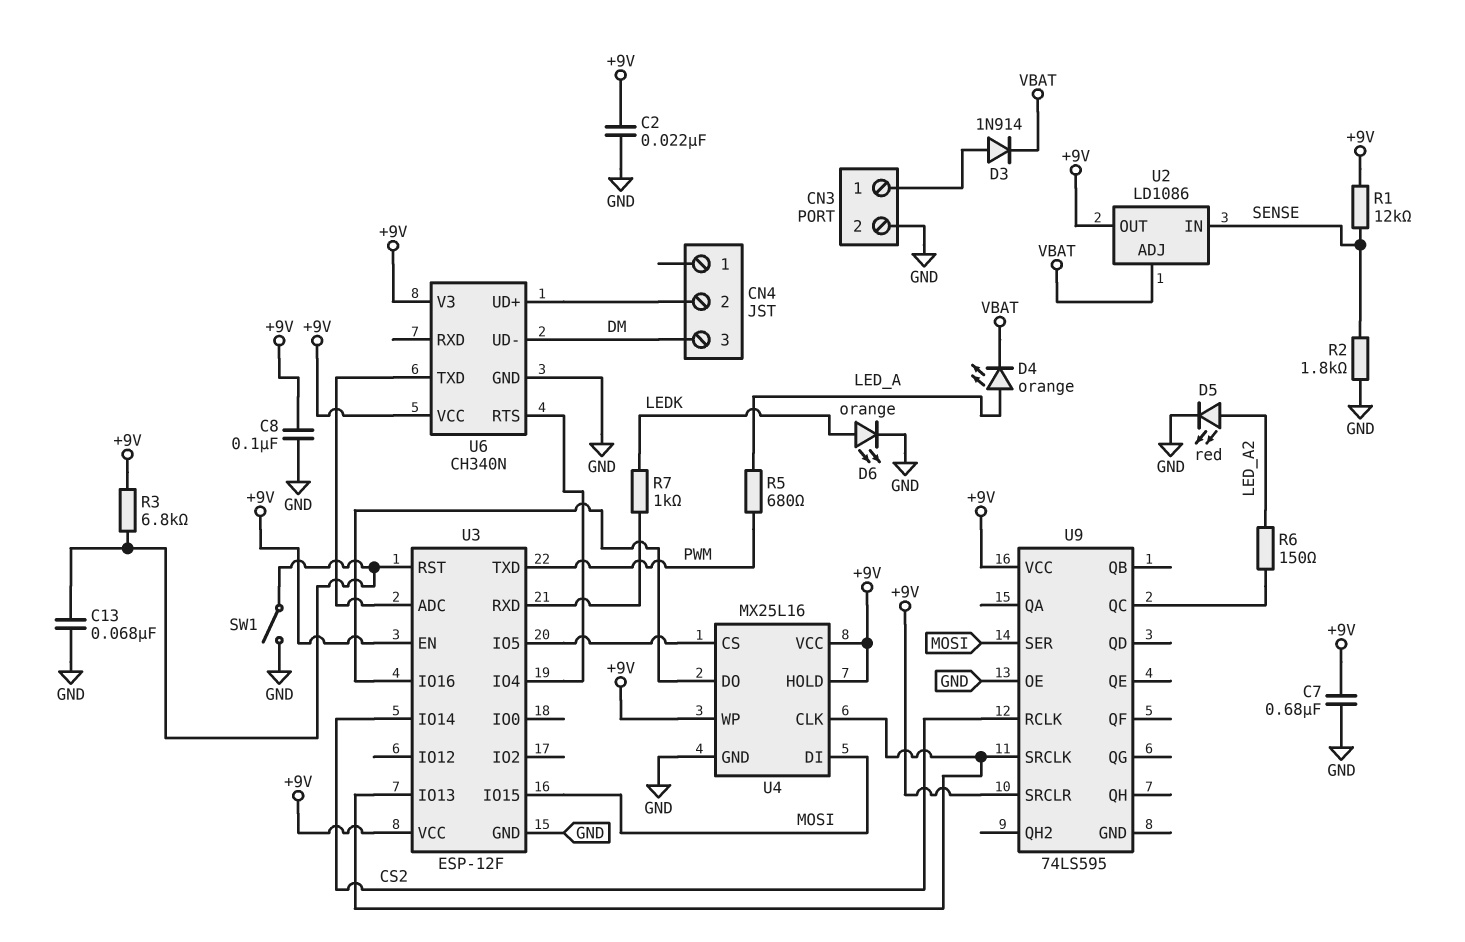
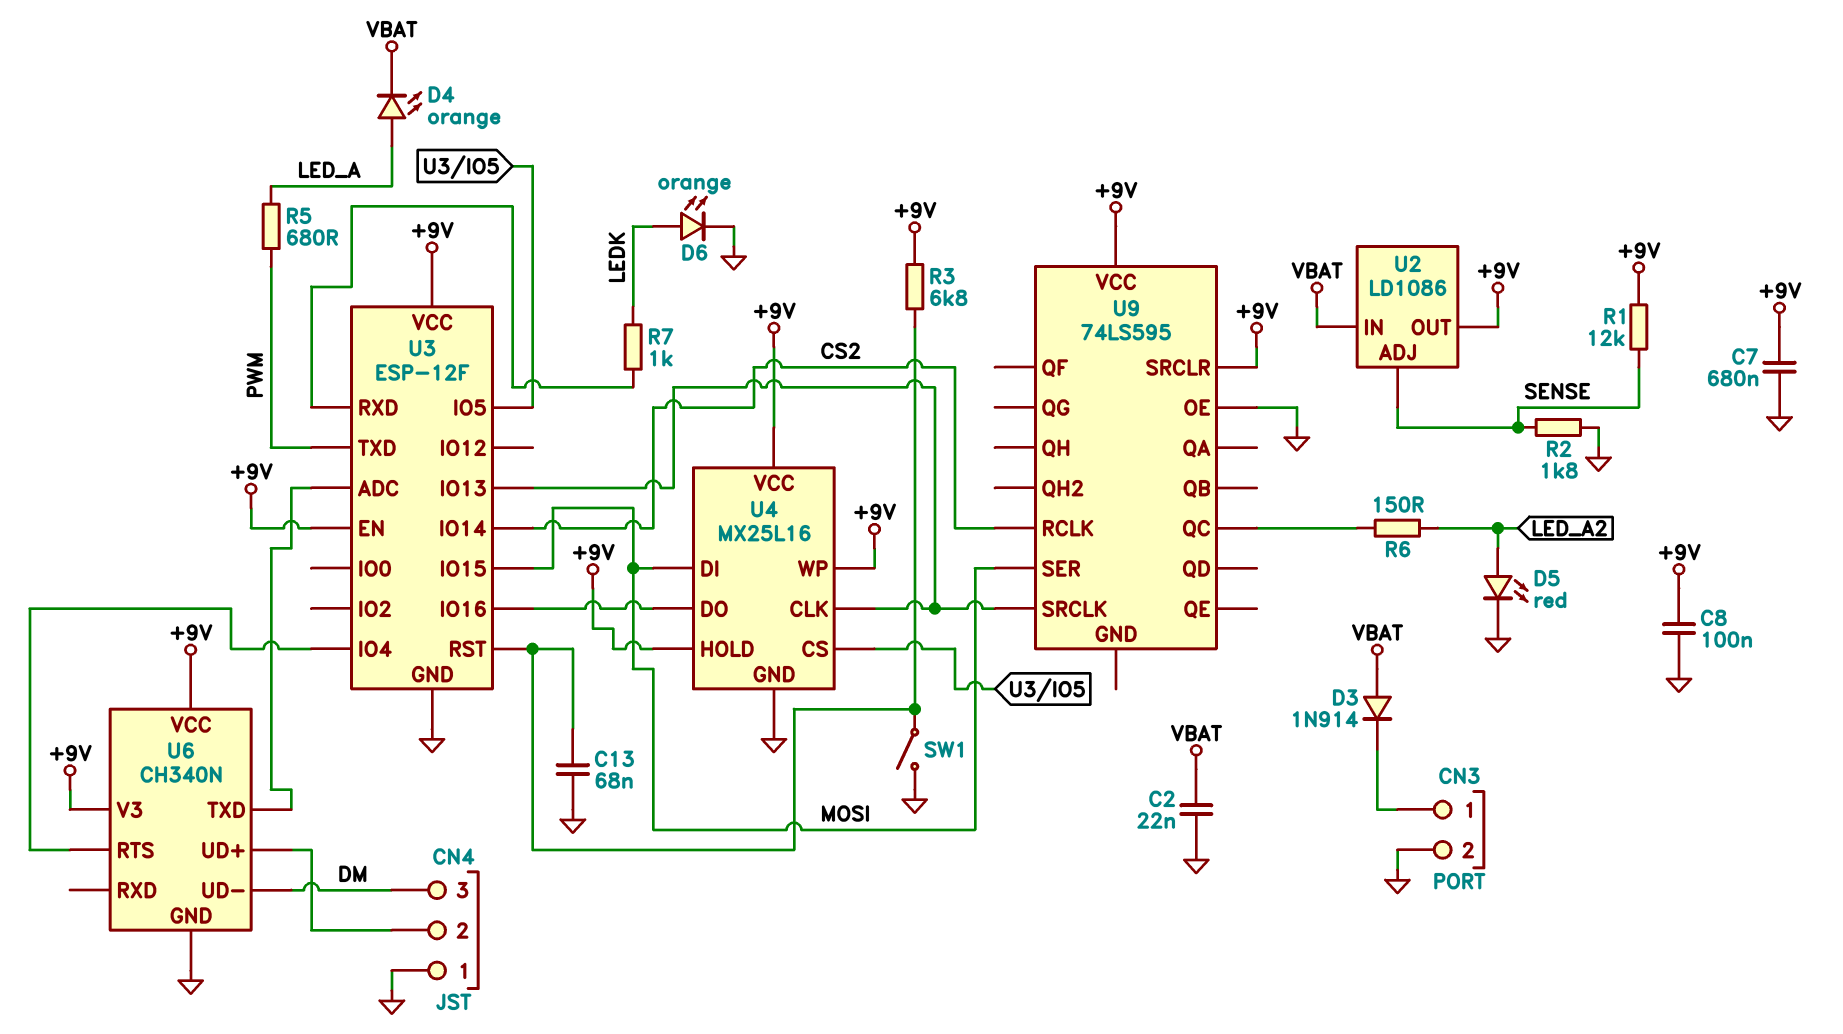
C2: 22nF (+9V, GND) -> 22nF (GND, VBAT)
CN4 pin 1: none -> GND
D3: diode 1N914 (A CN3/1, K VBAT) -> diode 1N914 (A VBAT, K CN3/1)
U2 pin ADJ: VBAT -> SENSE
U2 pin IN: SENSE -> VBAT

